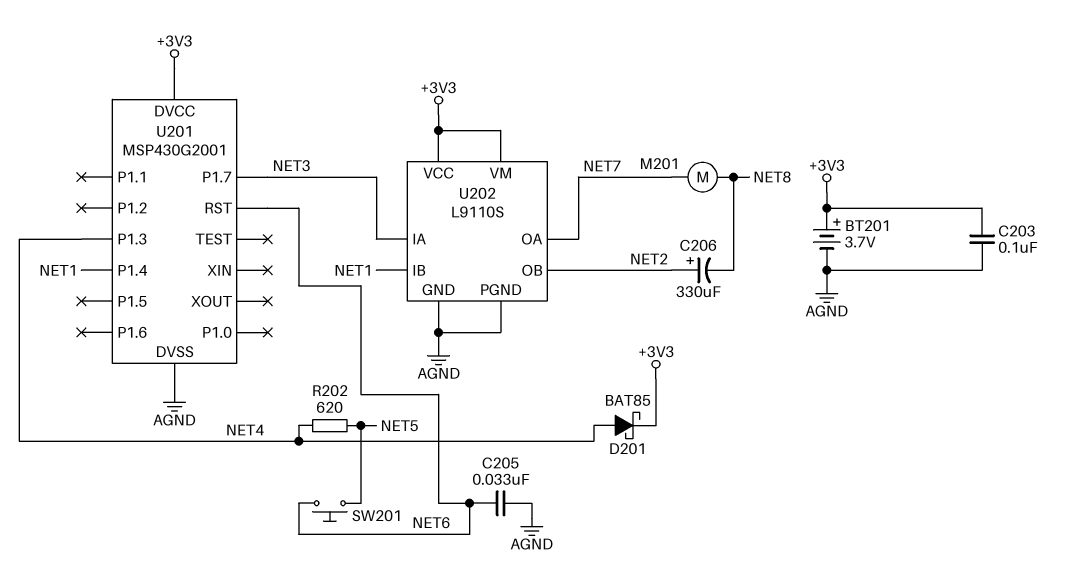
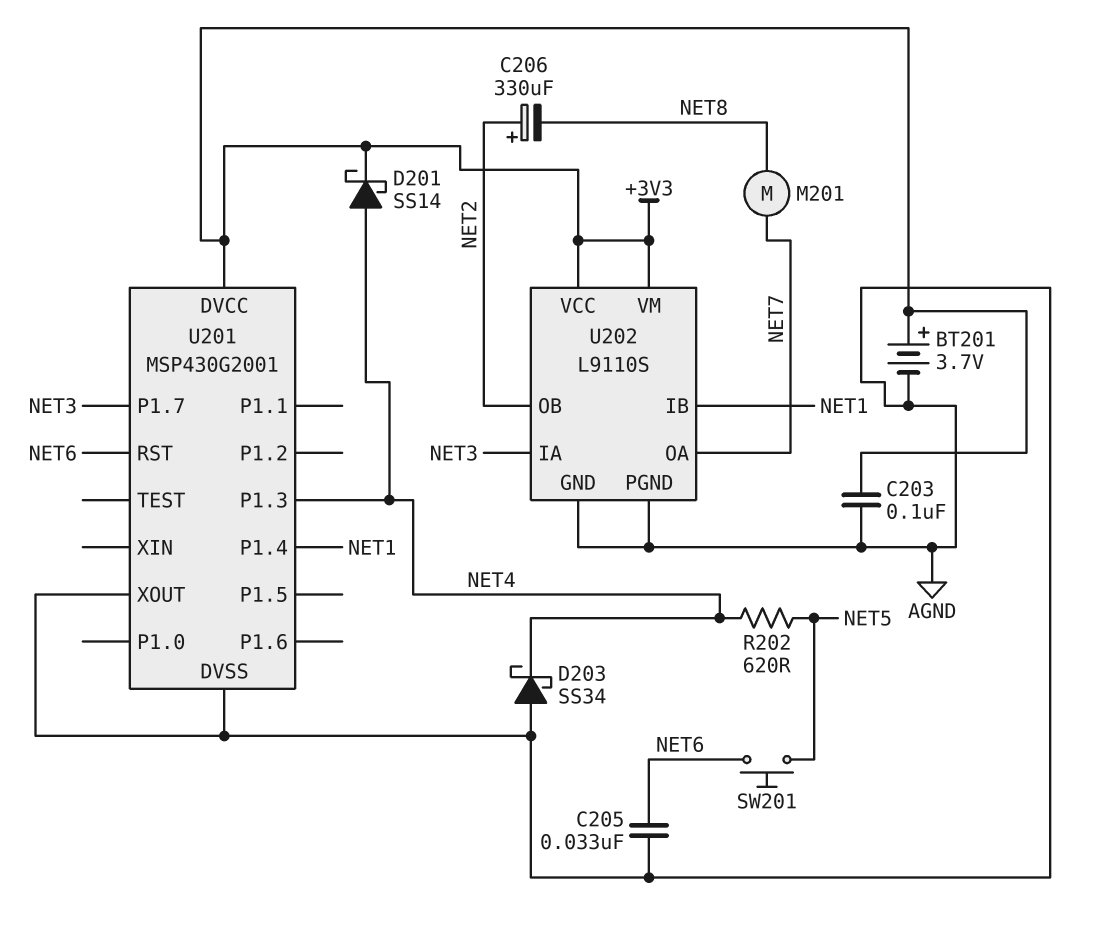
D201: schottky BAT85 (A NET4, K +3V3) -> schottky SS14 (A NET4, K +3V3)
D203: none -> schottky SS34 (A AGND, K NET4)
U201 pin XOUT: none -> AGND

